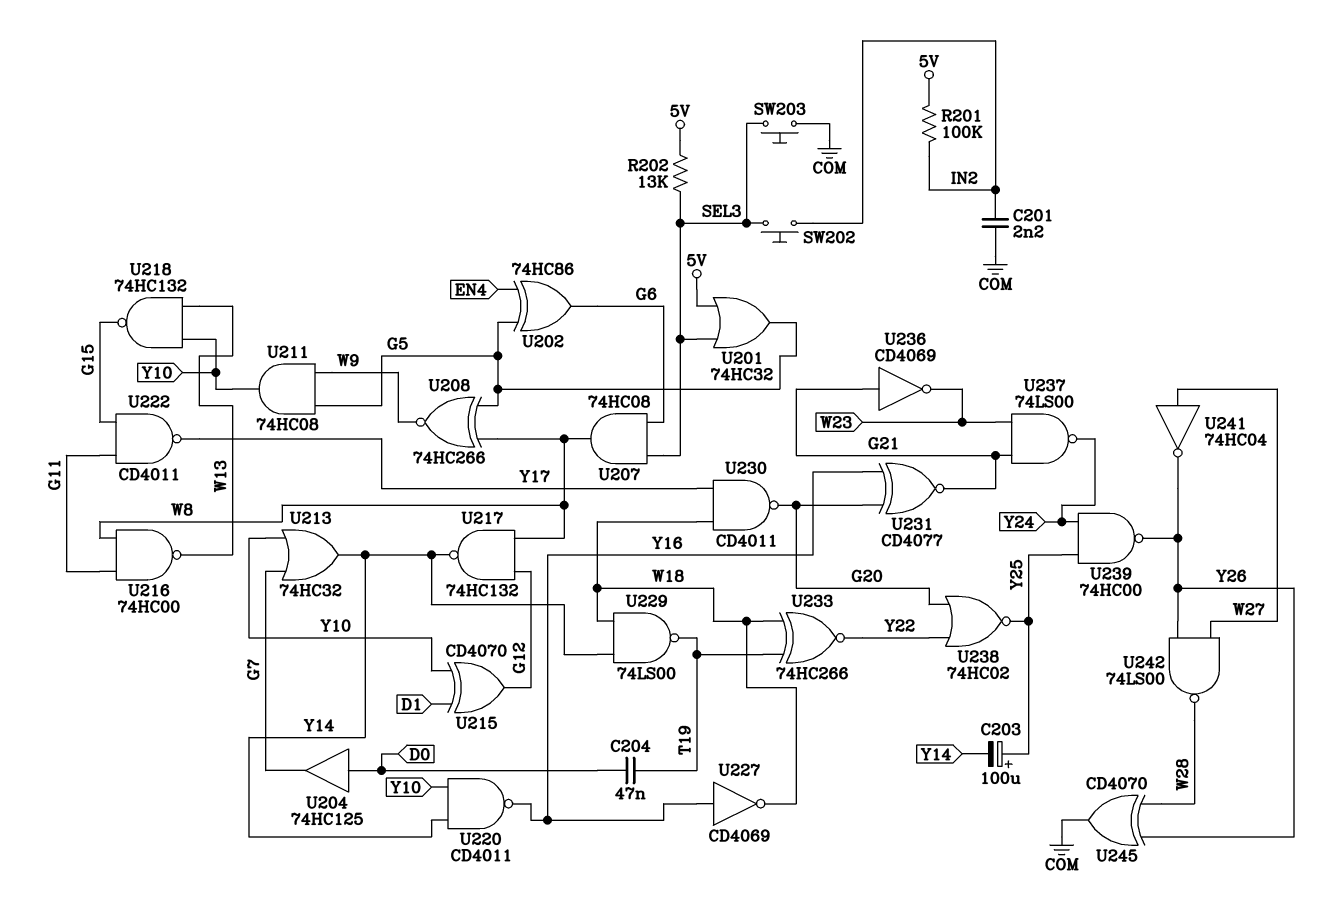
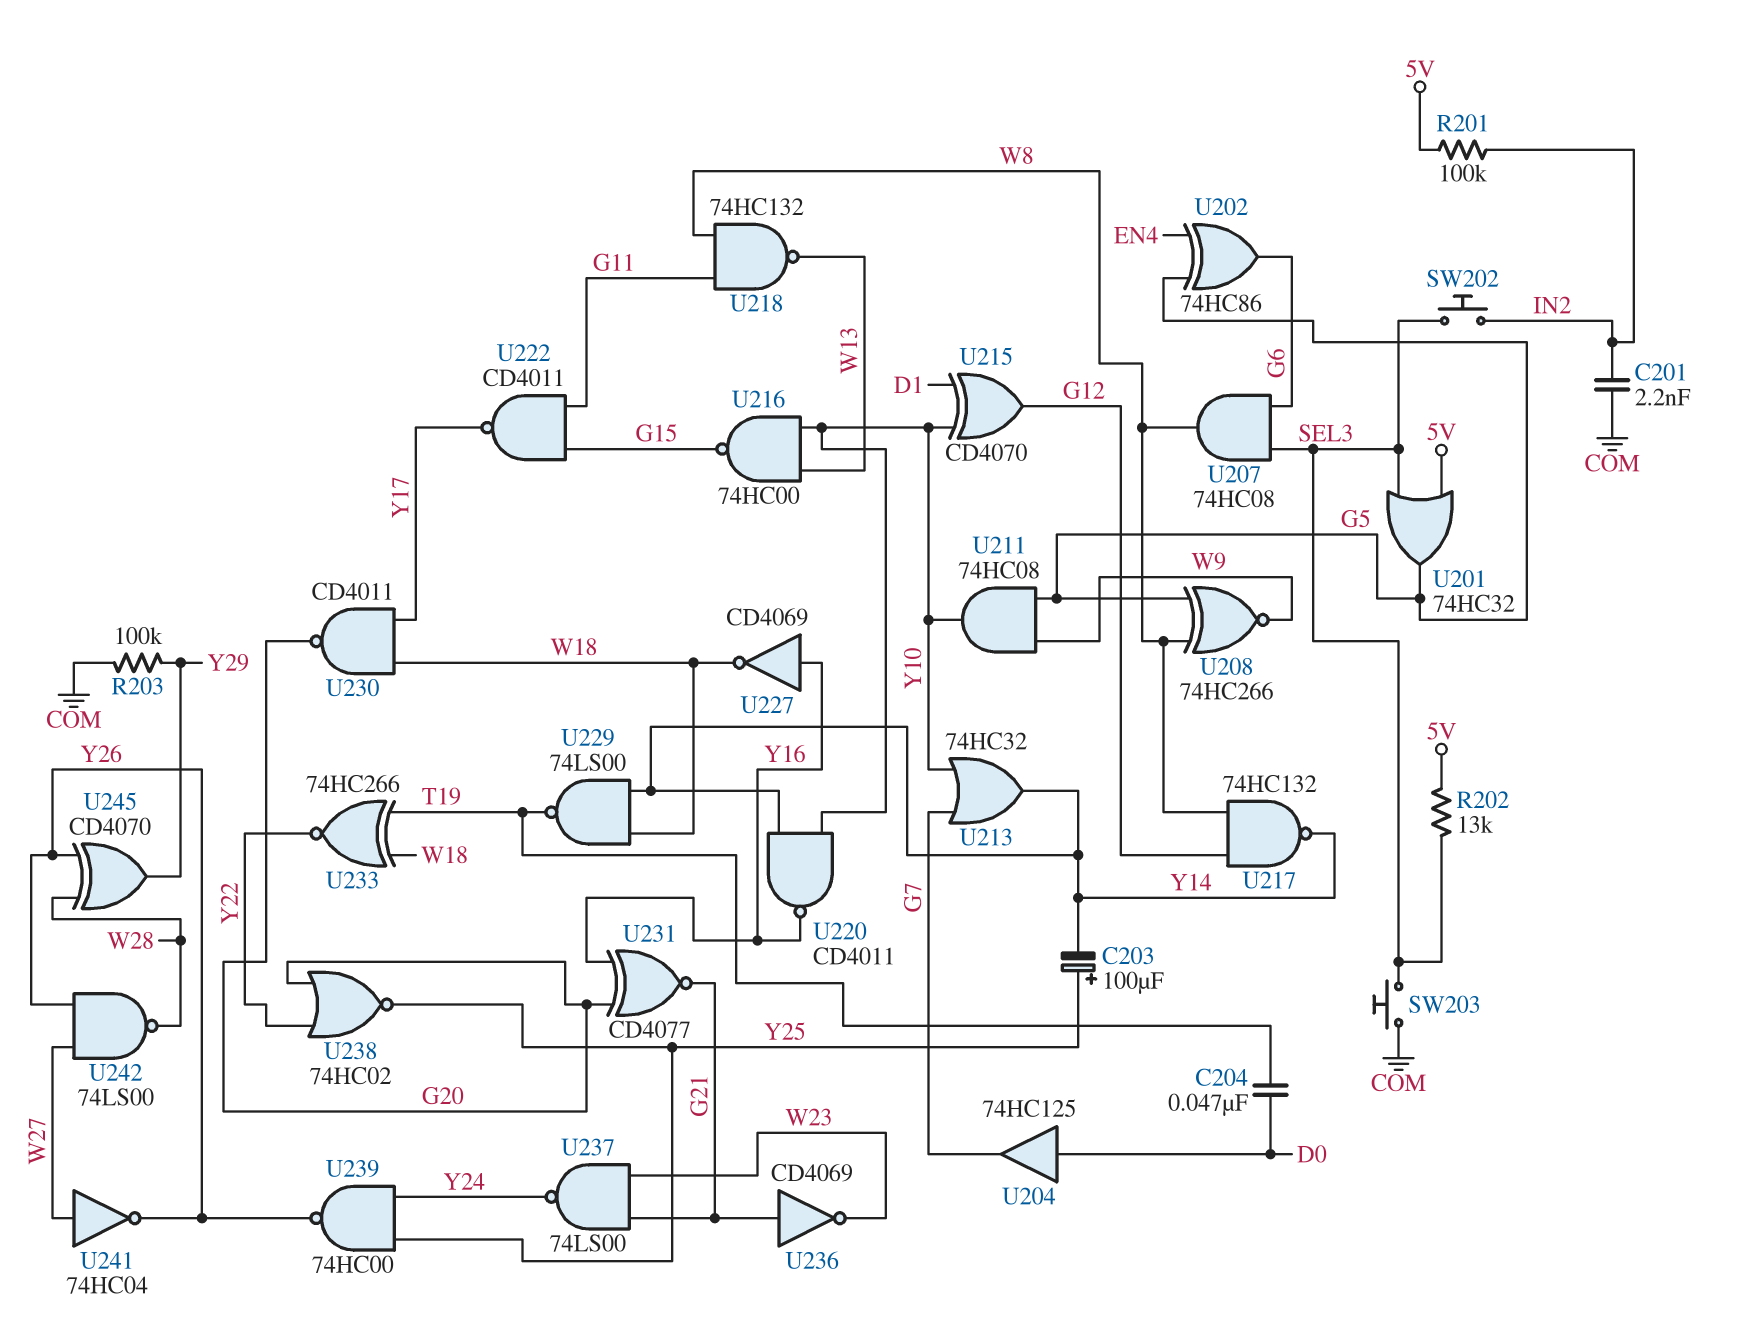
R203: none -> 100k (COM, Y29)
U216: NAND 74HC00 (in G11, in W8, out W13) -> NAND 74HC00 (in W13, in Y10, out G15)
U218: NAND 74HC132 (in W13, in Y10, out G15) -> NAND 74HC132 (in G11, in W8, out W13)
U245: XOR CD4070 (in W28, in Y26, out COM) -> XOR CD4070 (in W28, in Y26, out Y29)

